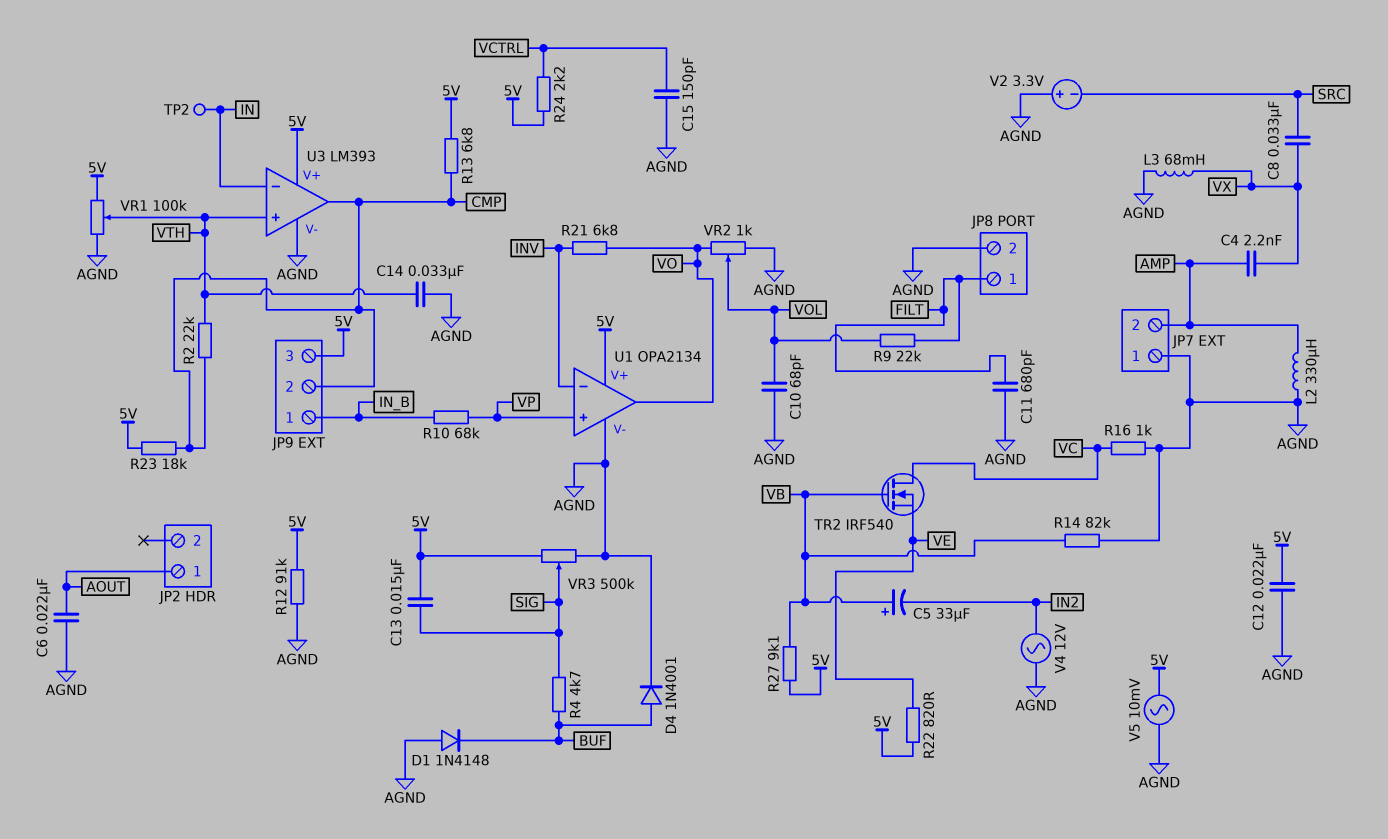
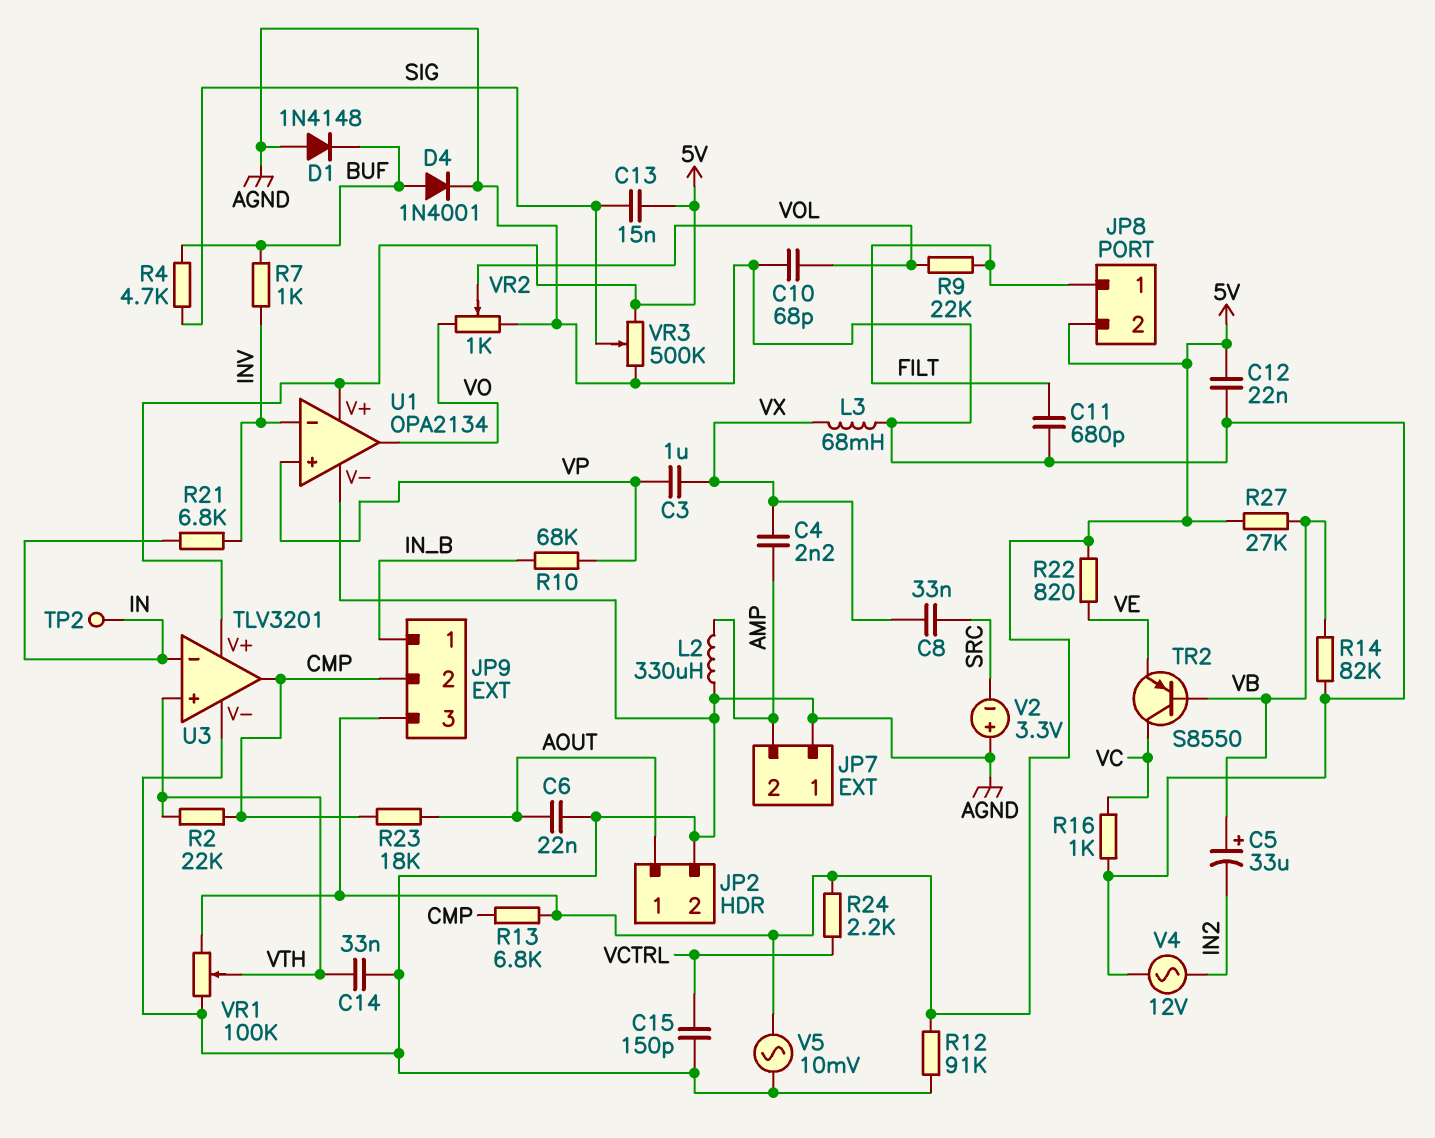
C3: none -> 1uF (VP, VX)
JP2 pin 2: none -> AGND
JP8 pin 2: AGND -> 5V
R7: none -> 1k (BUF, INV)
R21: 6.8k (INV, VO) -> 6.8k (IN, INV)
R23: 18k (5V, CMP) -> 18k (AOUT, CMP)
R27: 9.1k (5V, VB) -> 27k (5V, VB)
TR2: NMOS IRF540 (G VB, D VC, S VE) -> PNP S8550 (B VB, C VC, E VE)
U3: LM393 -> TLV3201

